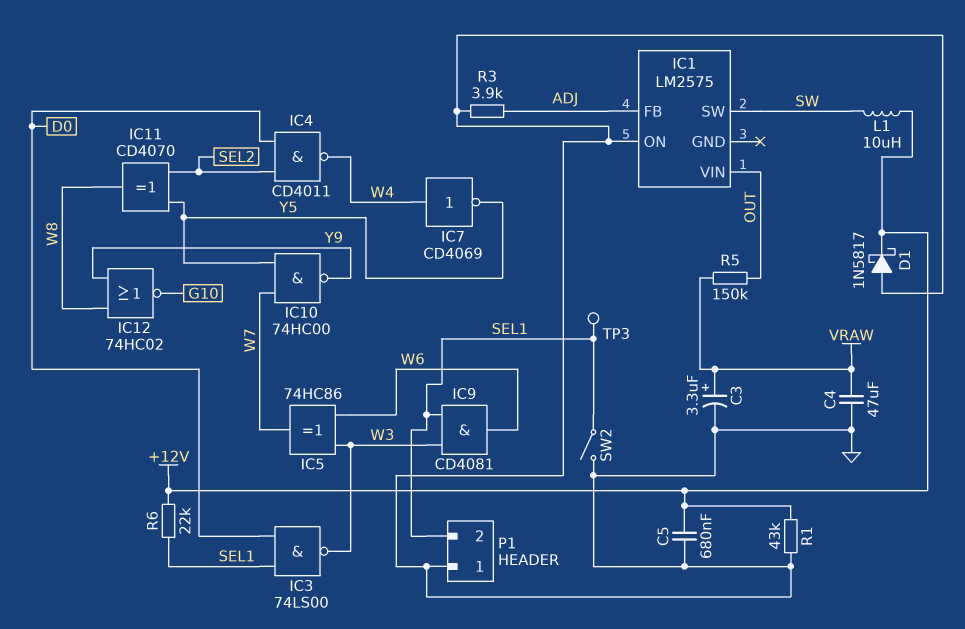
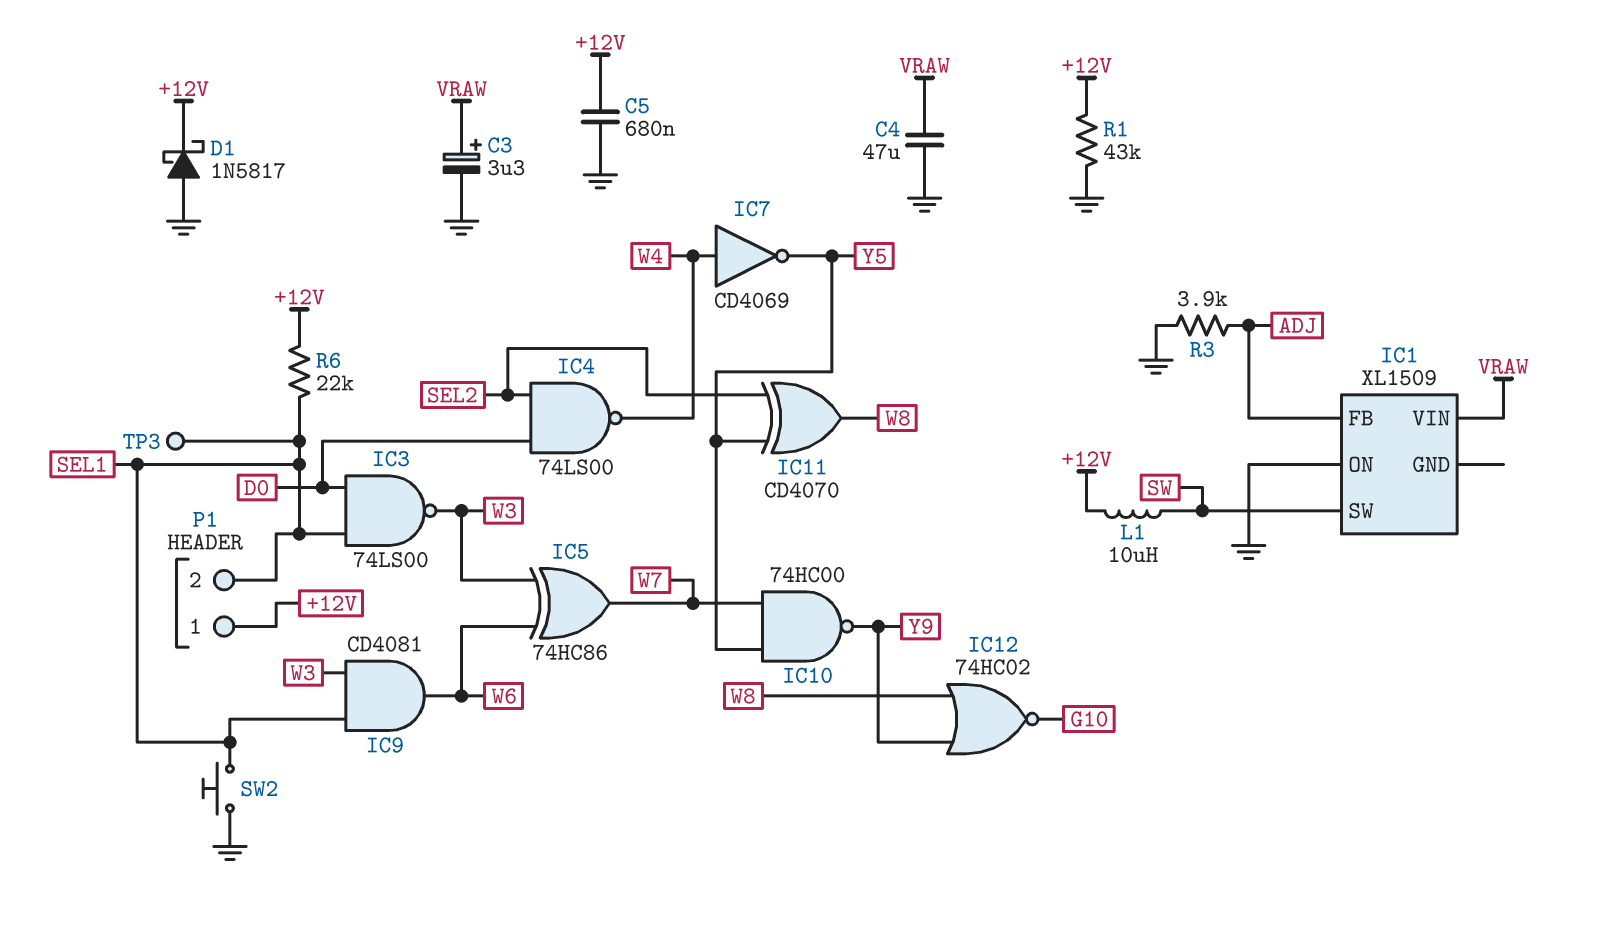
IC1: LM2575 -> XL1509
IC1 pin VIN: OUT -> VRAW
IC4: NAND CD4011 (in D0, in SEL2, out W4) -> NAND 74LS00 (in D0, in SEL2, out W4)
P1 pin 1: GND -> +12V
R5: 150k (OUT, VRAW) -> none
SW2: switch (GND, SEL1) -> button (GND, SEL1)

